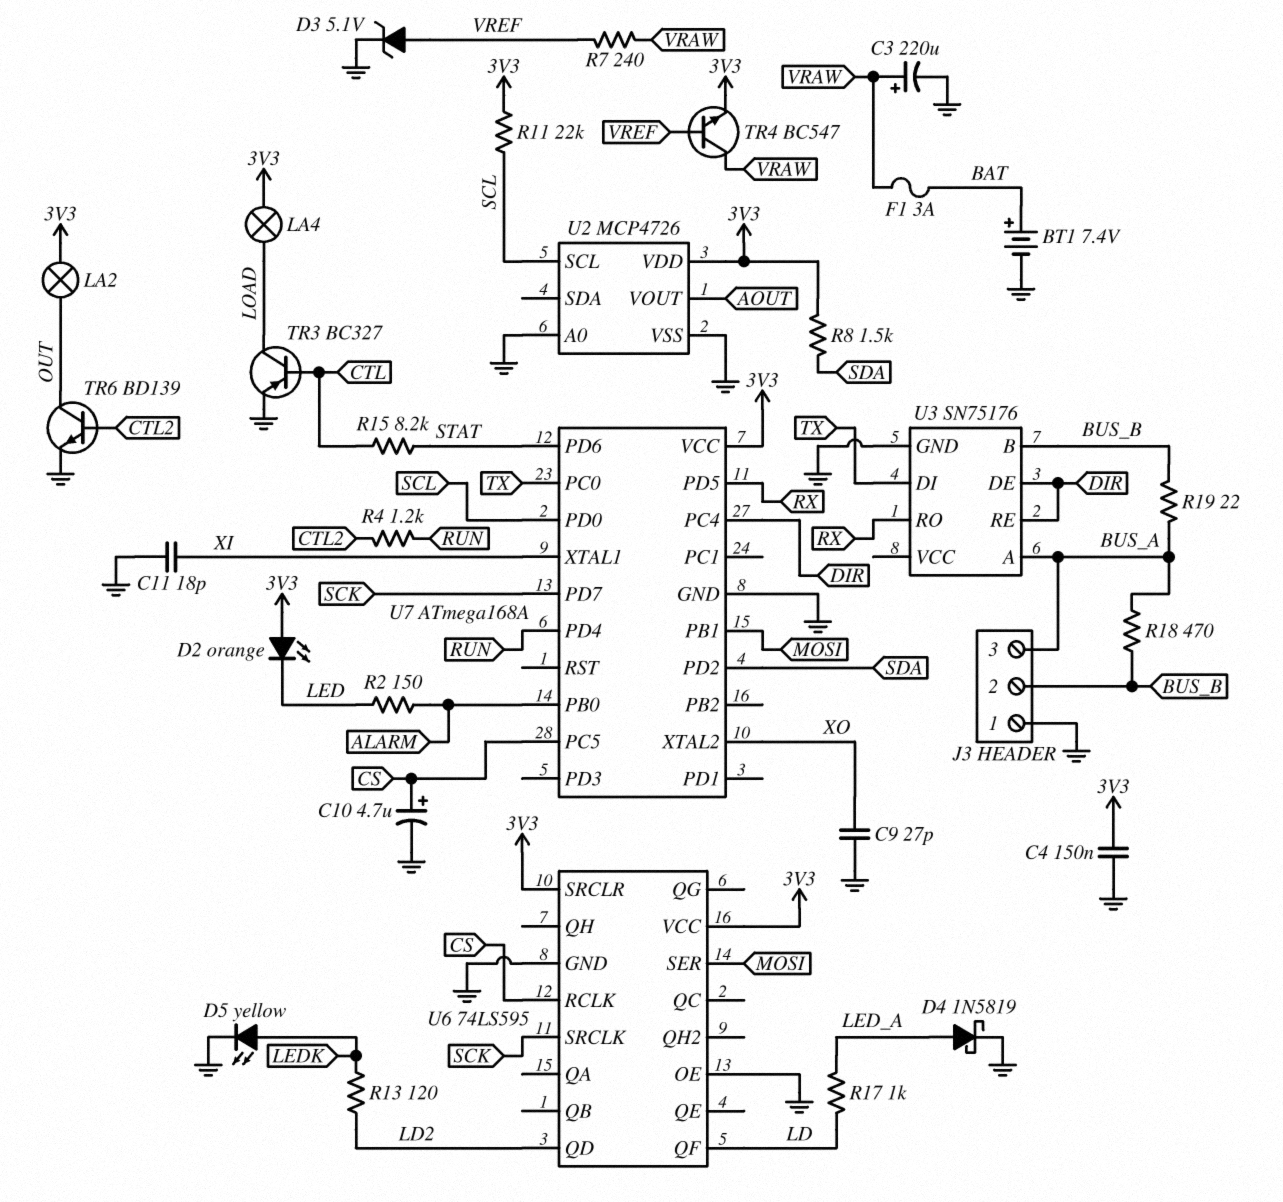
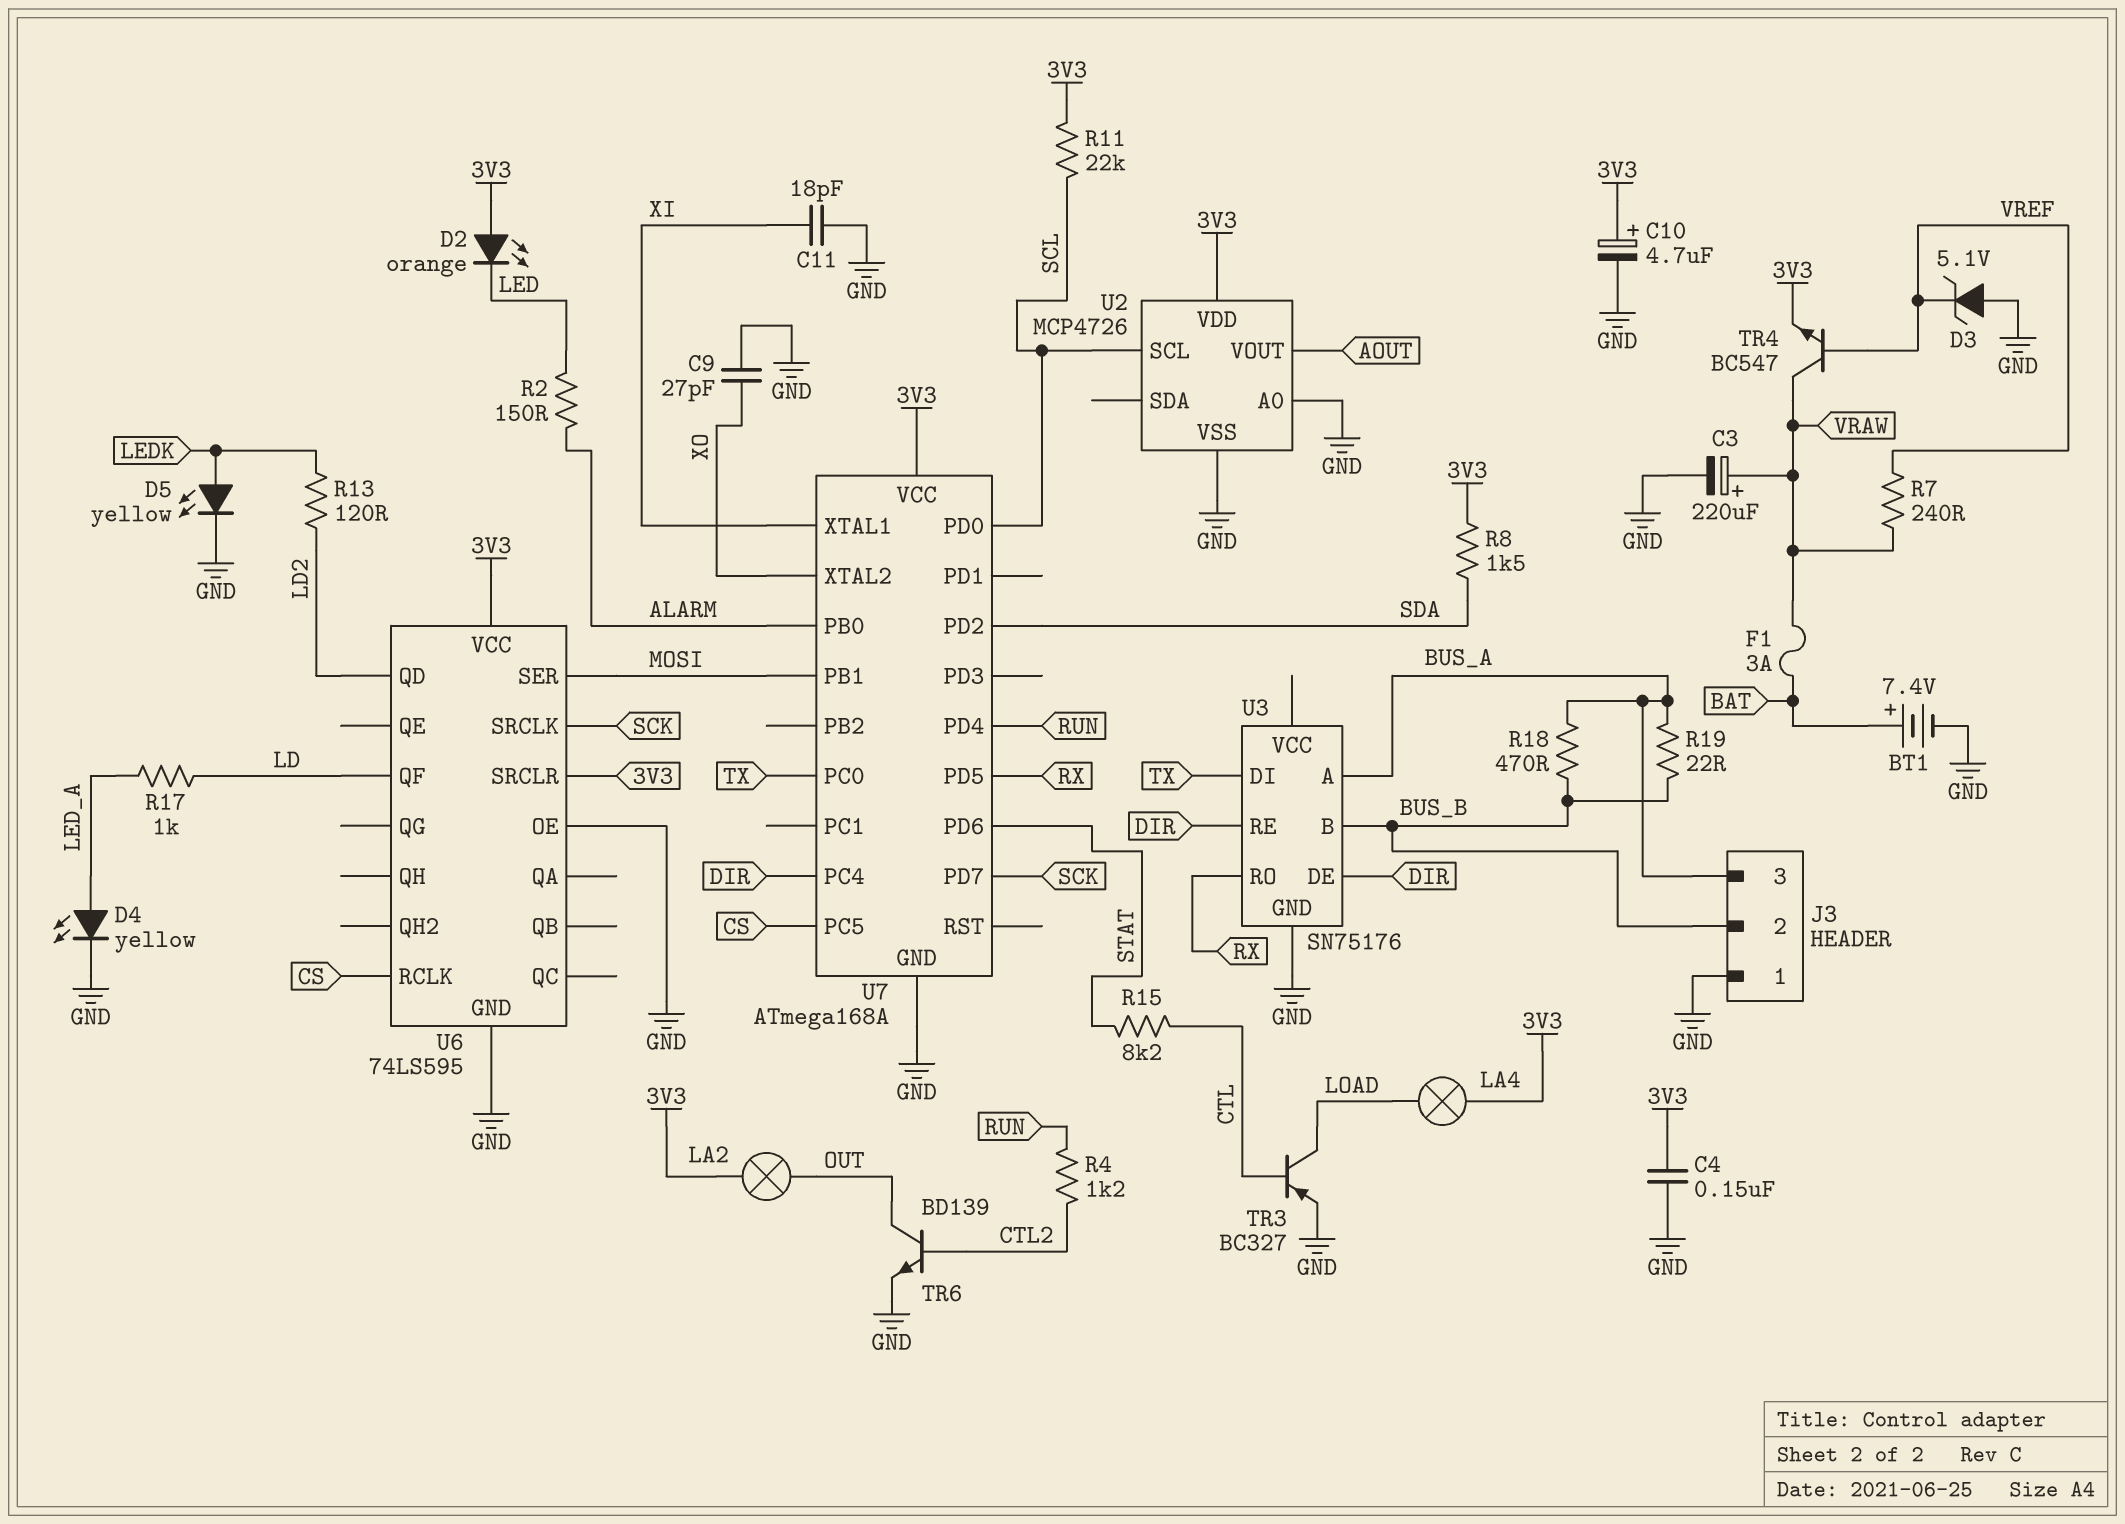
C10: 4.7uF (plus CS, minus GND) -> 4.7uF (plus 3V3, minus GND)
D3: zener 5.1V (A VREF, K GND) -> zener 5.1V (A GND, K VREF)
D4: schottky 1N5819 (A LED_A, K GND) -> LED yellow (A LED_A, K GND)

